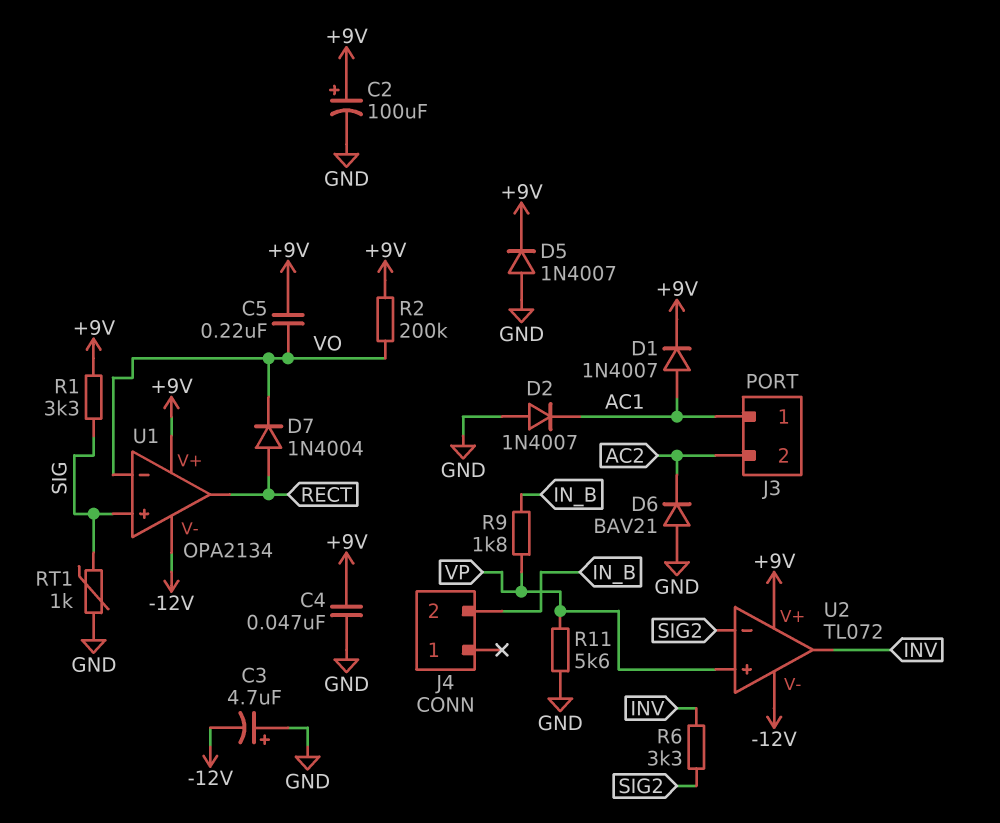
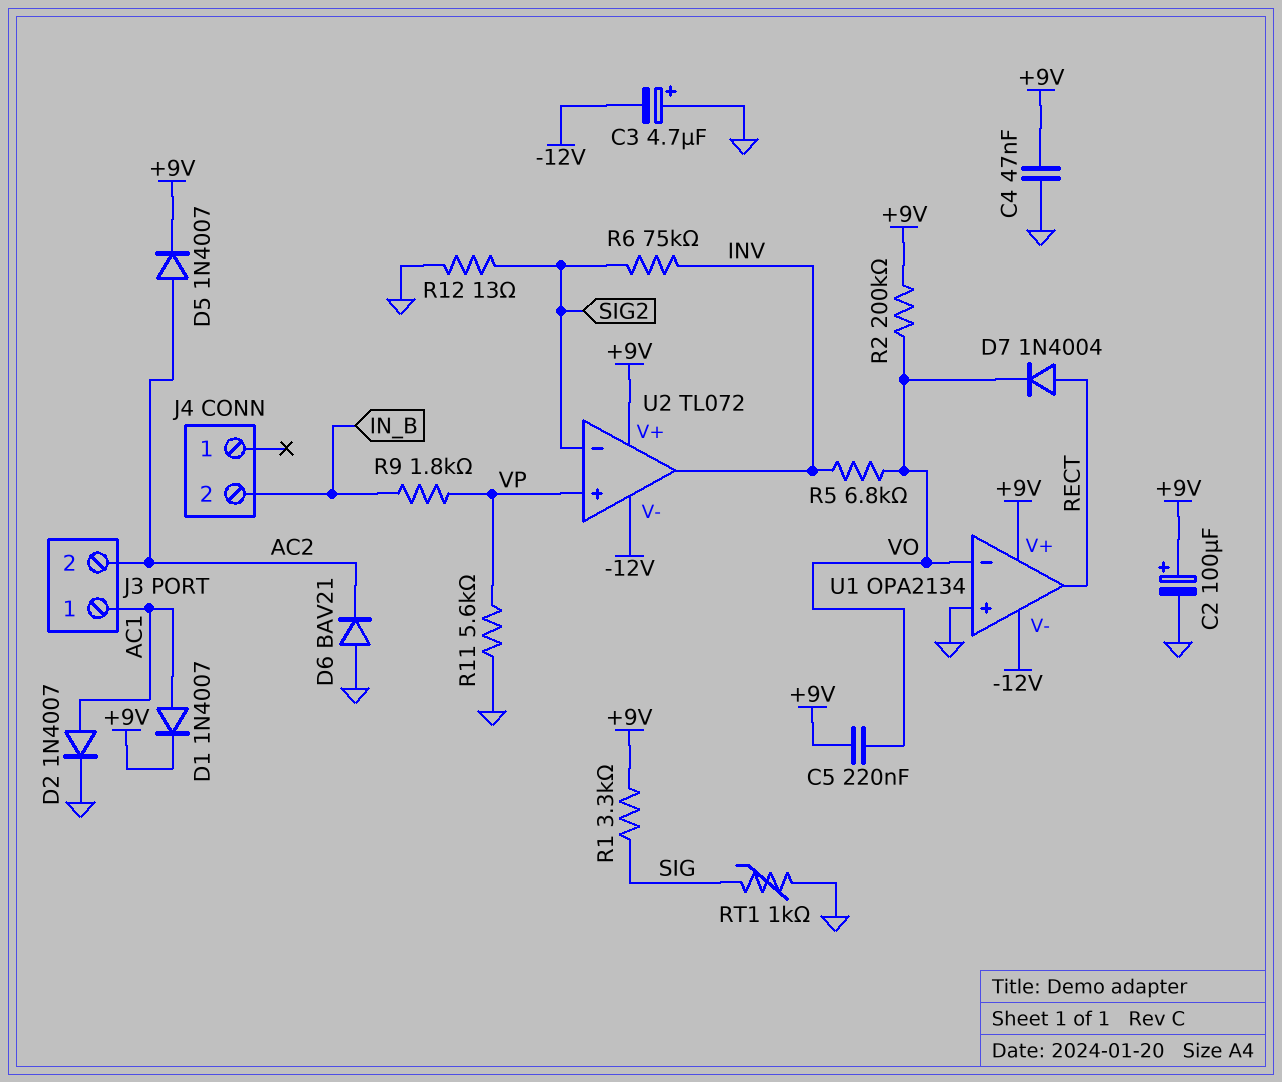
D2: diode 1N4007 (A GND, K AC1) -> diode 1N4007 (A AC1, K GND)
D5: diode 1N4007 (A GND, K +9V) -> diode 1N4007 (A AC2, K +9V)
R5: none -> 6.8k (INV, VO)
R6: 3.3k (INV, SIG2) -> 75k (INV, SIG2)
R12: none -> 13 (GND, SIG2)
U1 pin in+: SIG -> GND

